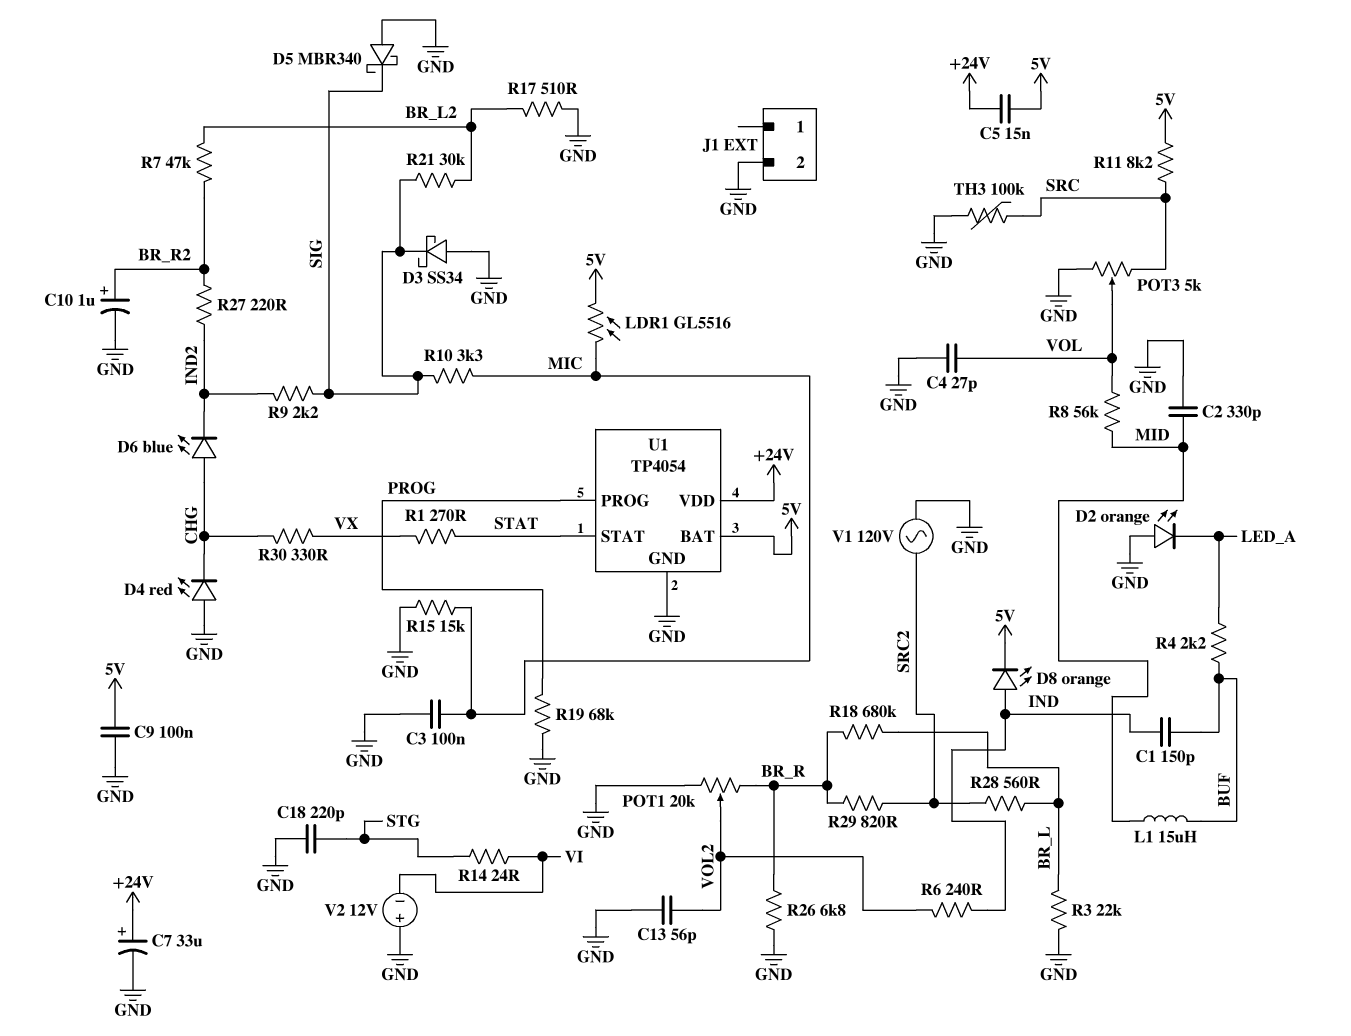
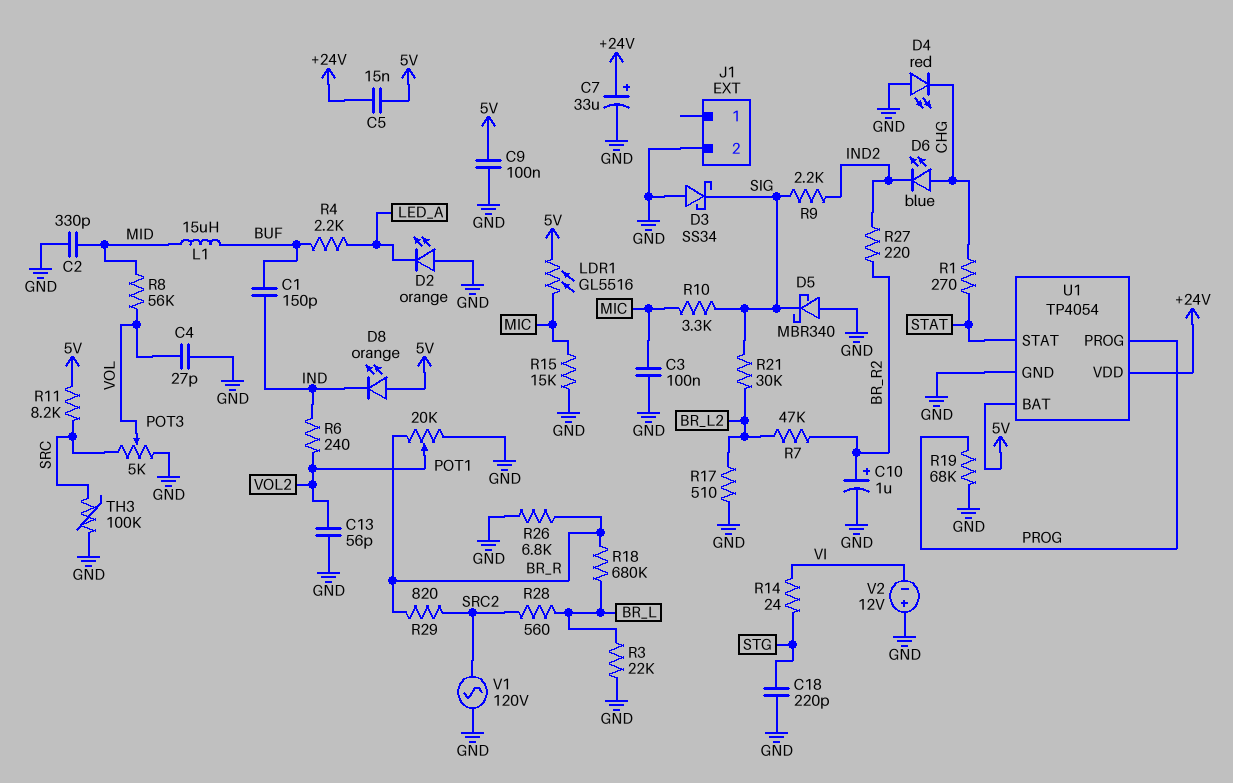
D8: LED orange (A IND, K 5V) -> LED orange (A 5V, K IND)
R1: 270 (STAT, VX) -> 270 (CHG, STAT)
R30: 330 (CHG, VX) -> none

